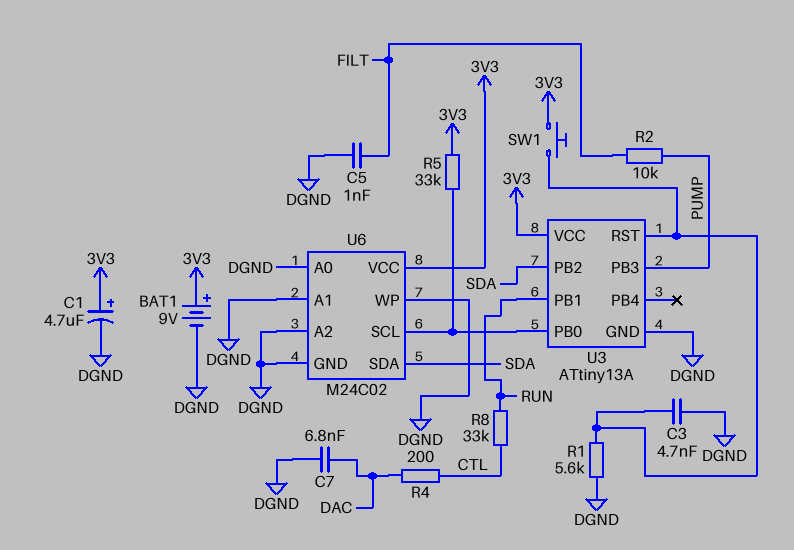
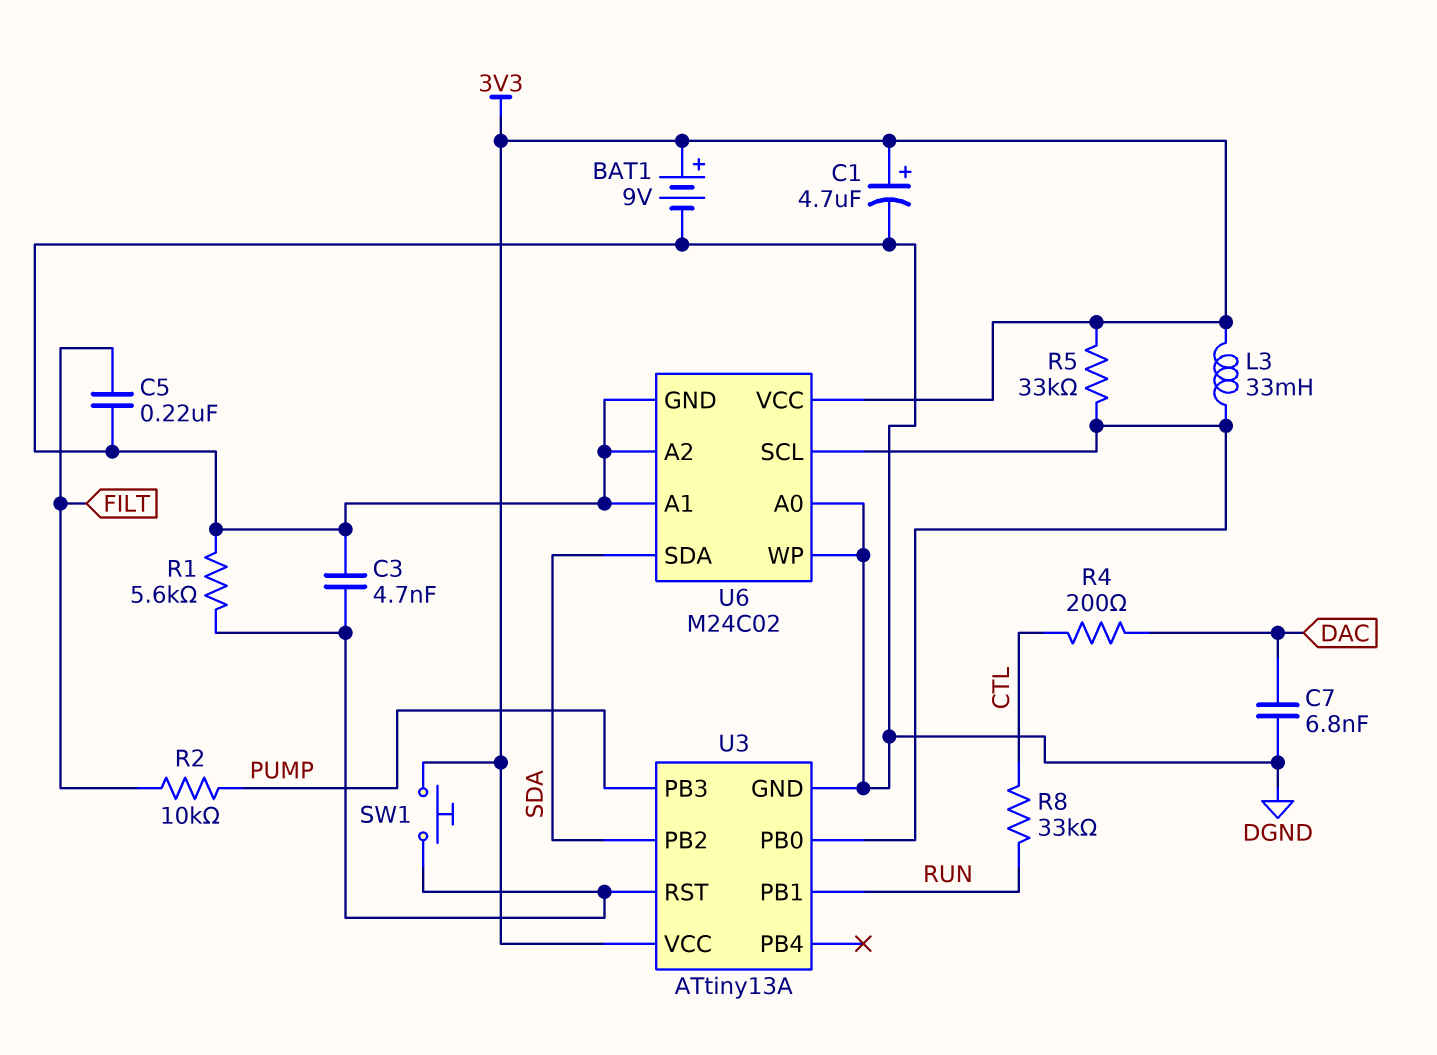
C5: 1nF (DGND, FILT) -> 220nF (DGND, FILT)
L3: none -> 33mH (3V3, U3/PB0)

